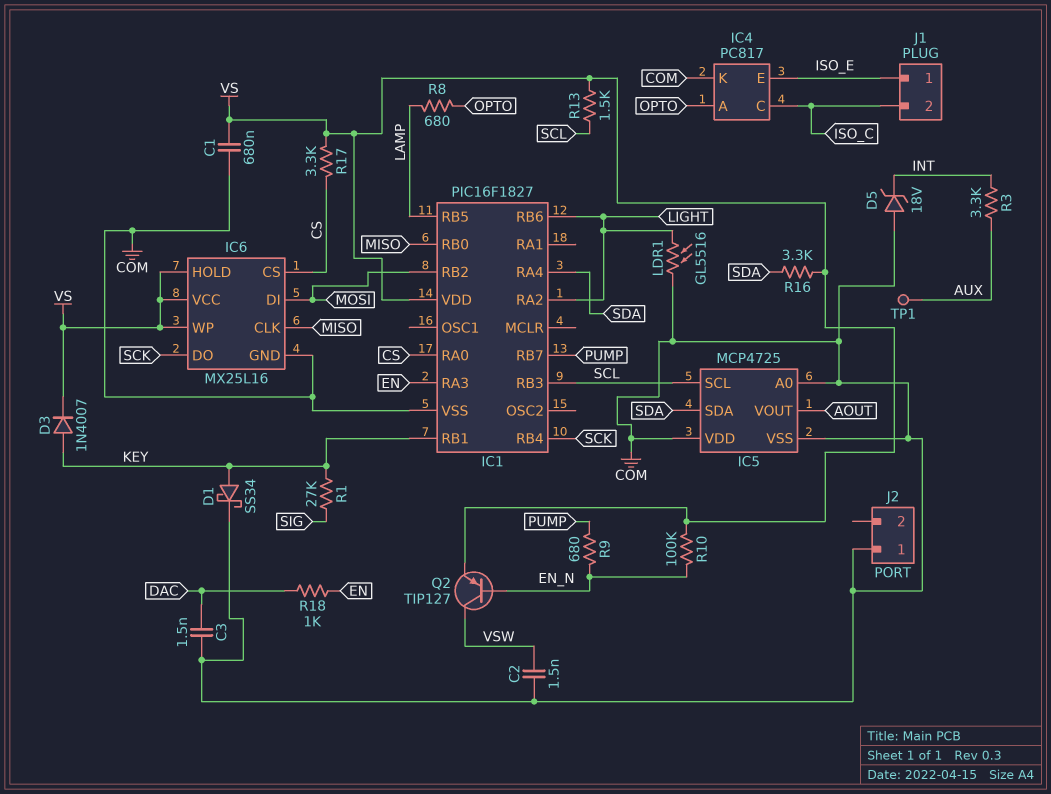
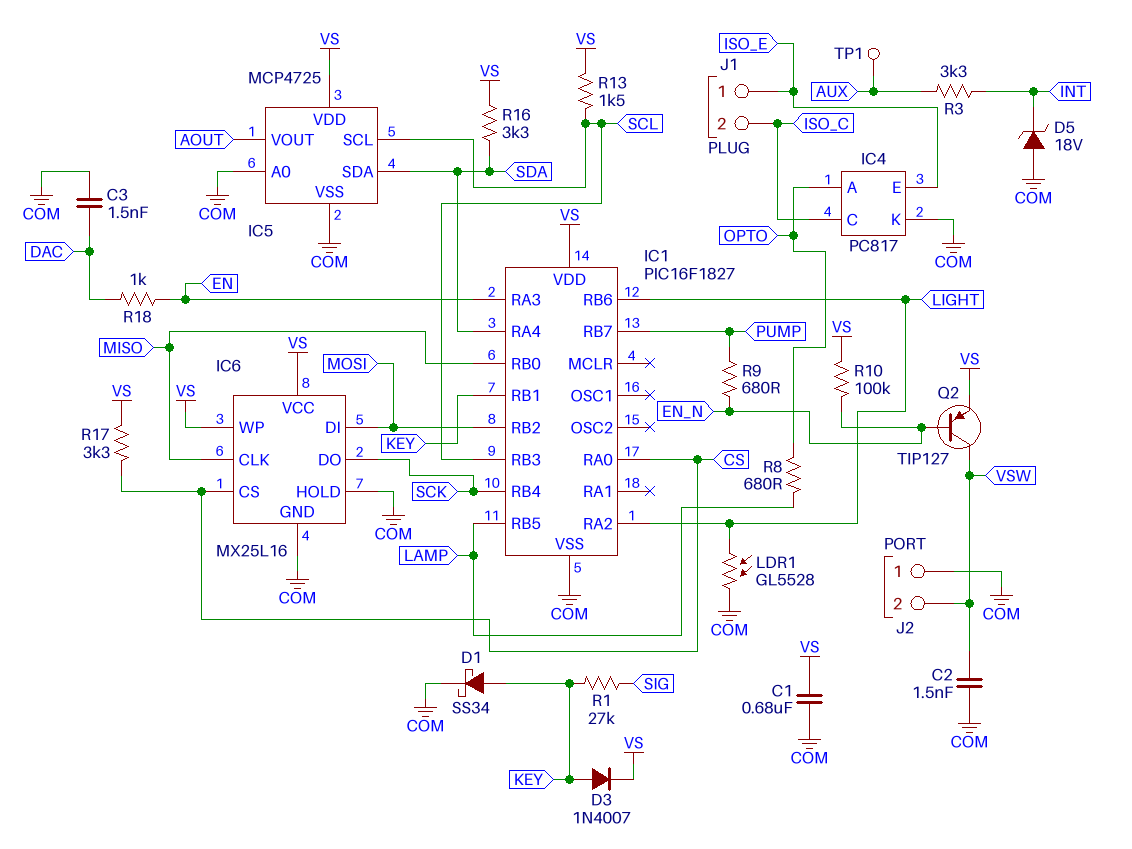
IC5 pin VDD: COM -> VS
IC6 pin HOLD: VS -> COM
J2 pin 2: none -> VSW
LDR1: GL5516 (COM, LIGHT) -> GL5528 (COM, LIGHT)

